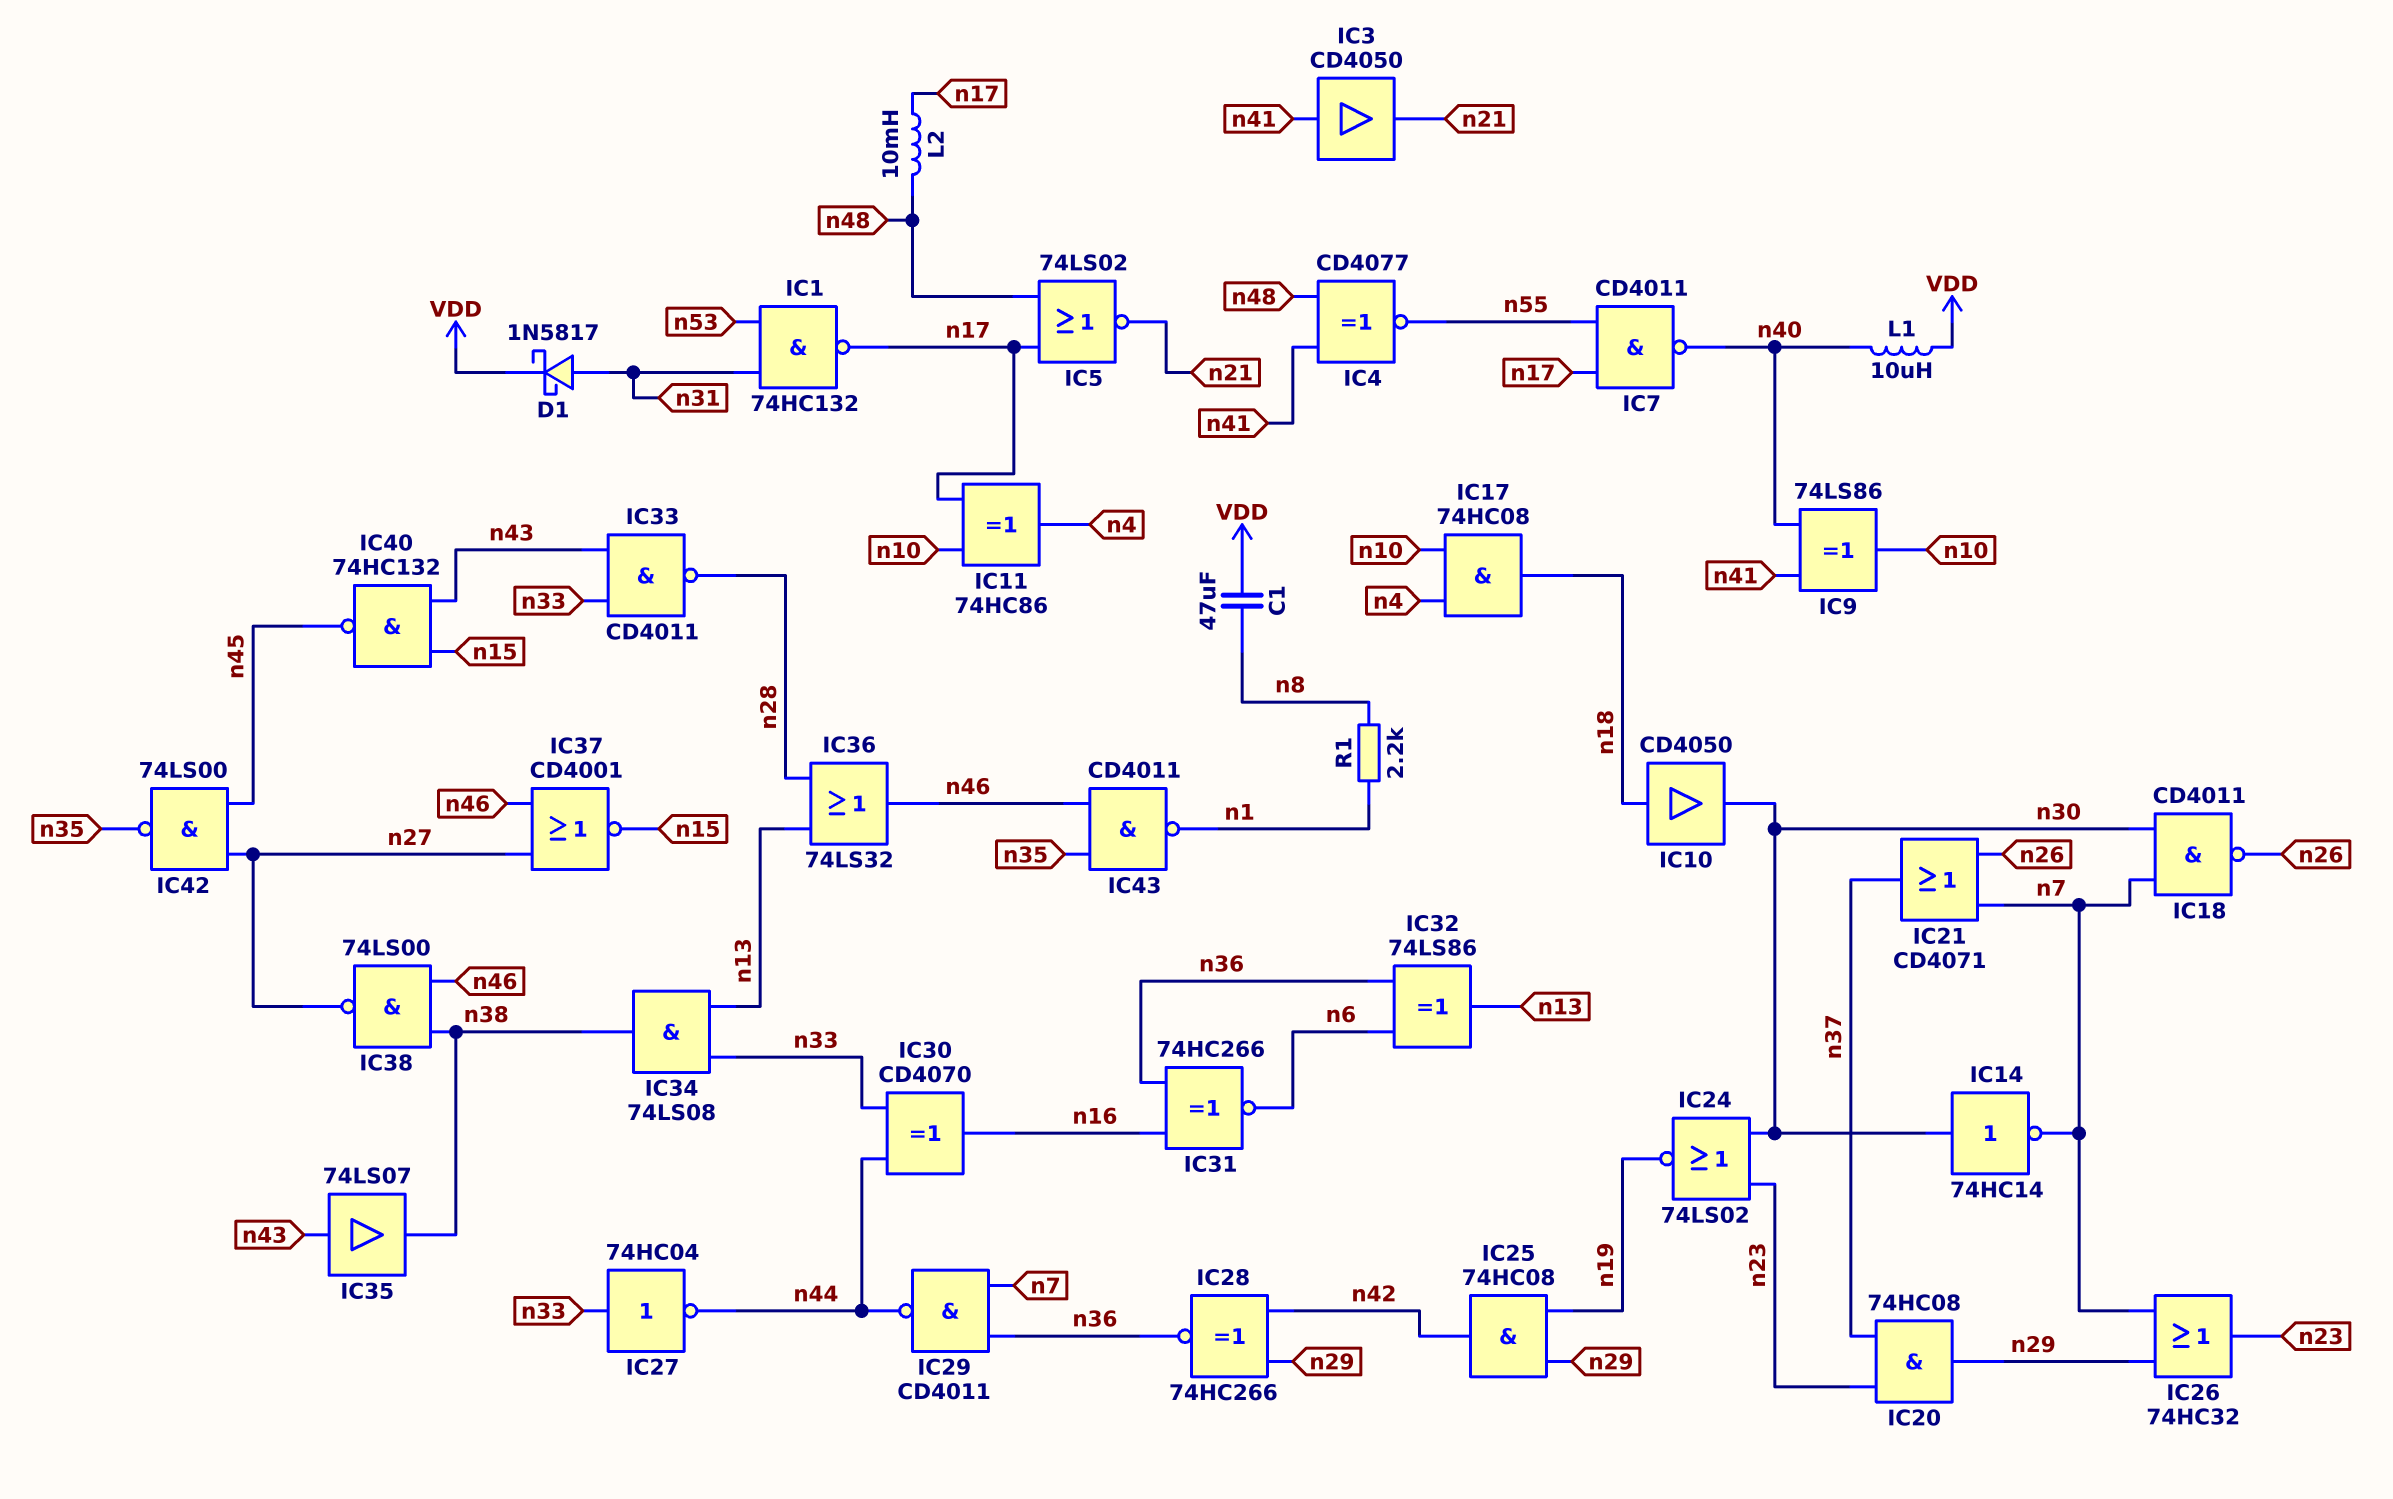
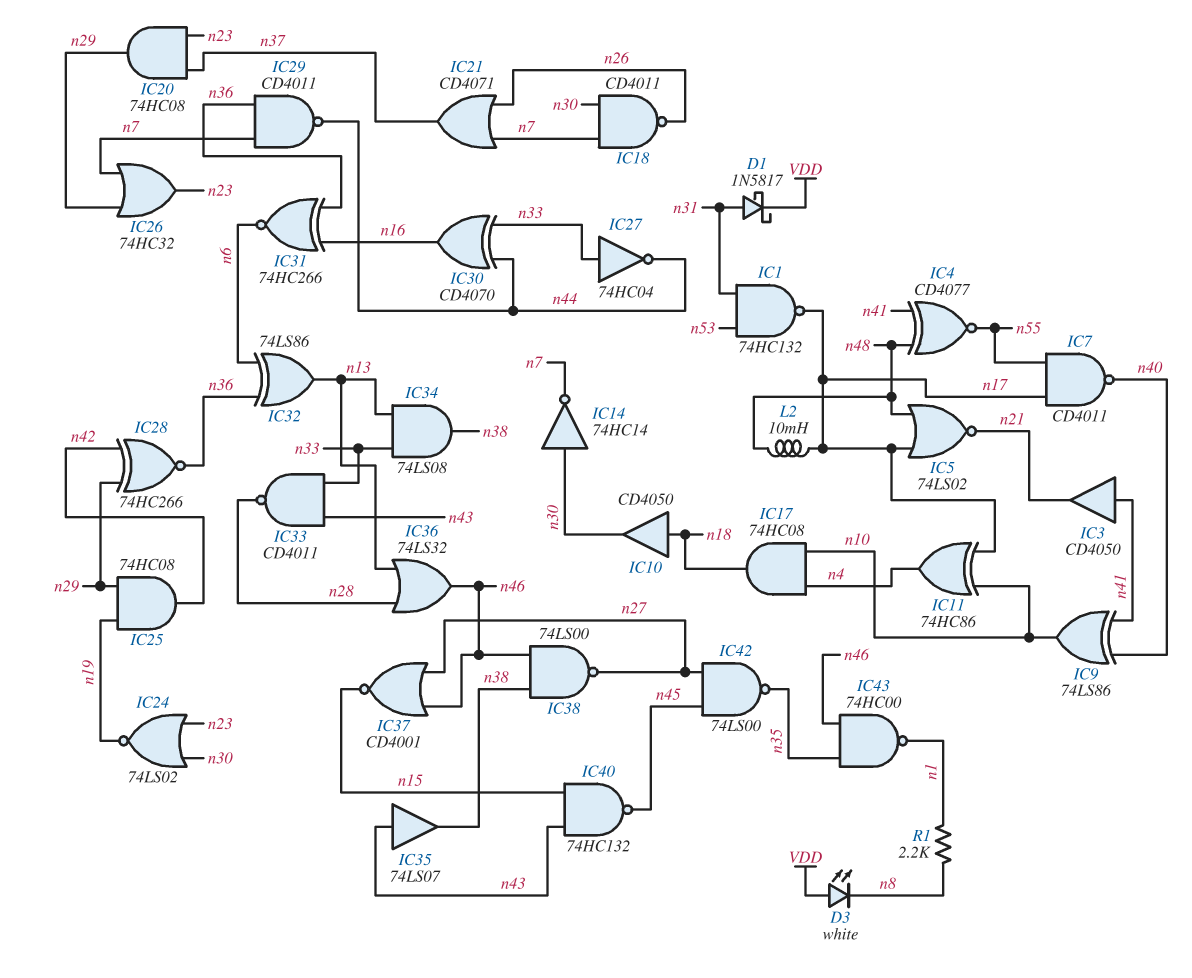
C1: 47uF (VDD, n8) -> none
D3: none -> LED white (A VDD, K n8)
IC43: NAND CD4011 (in n35, in n46, out n1) -> NAND 74HC00 (in n35, in n46, out n1)
L1: 10uH (VDD, n40) -> none

